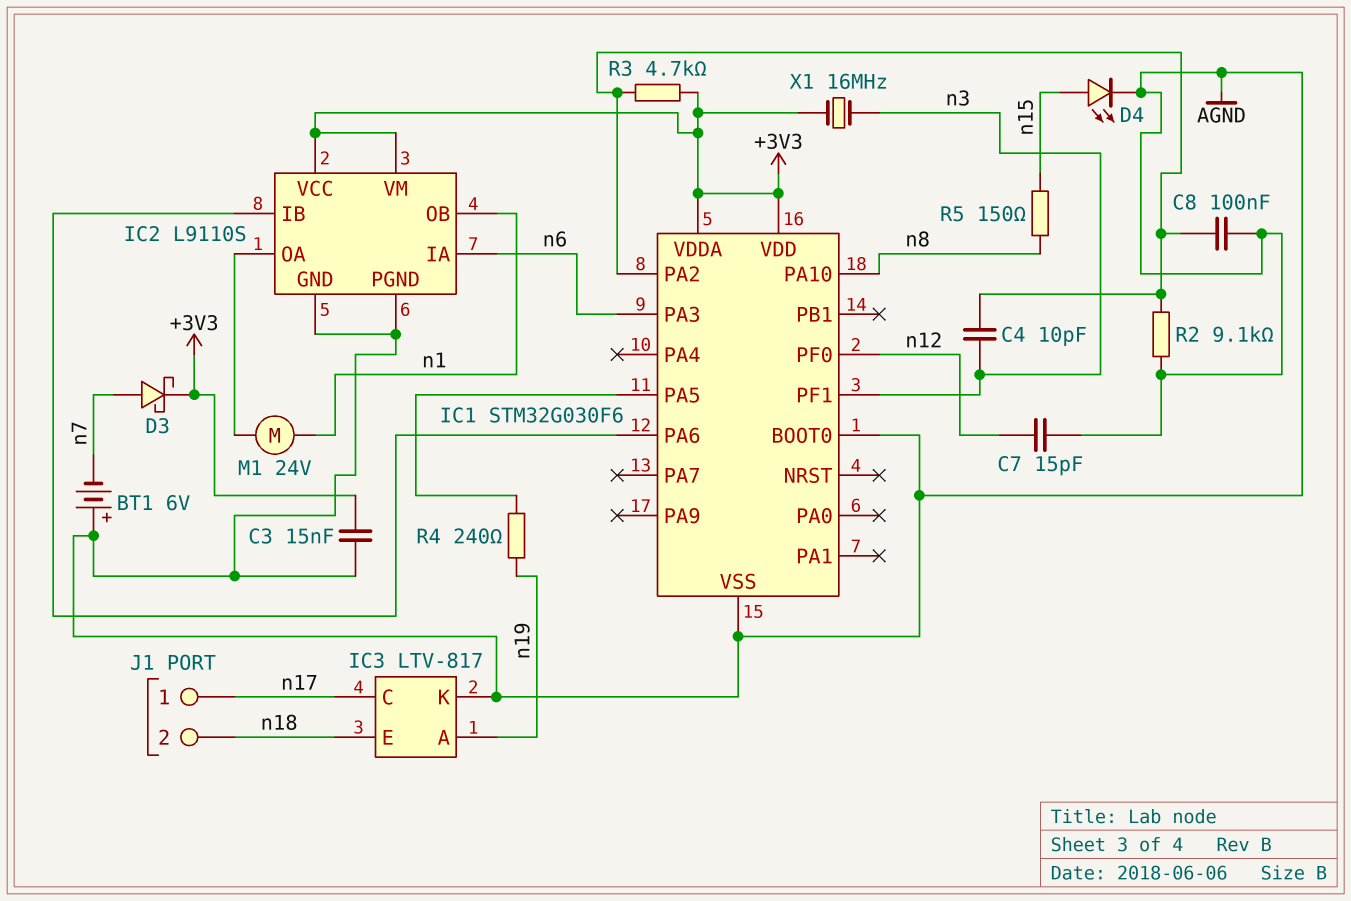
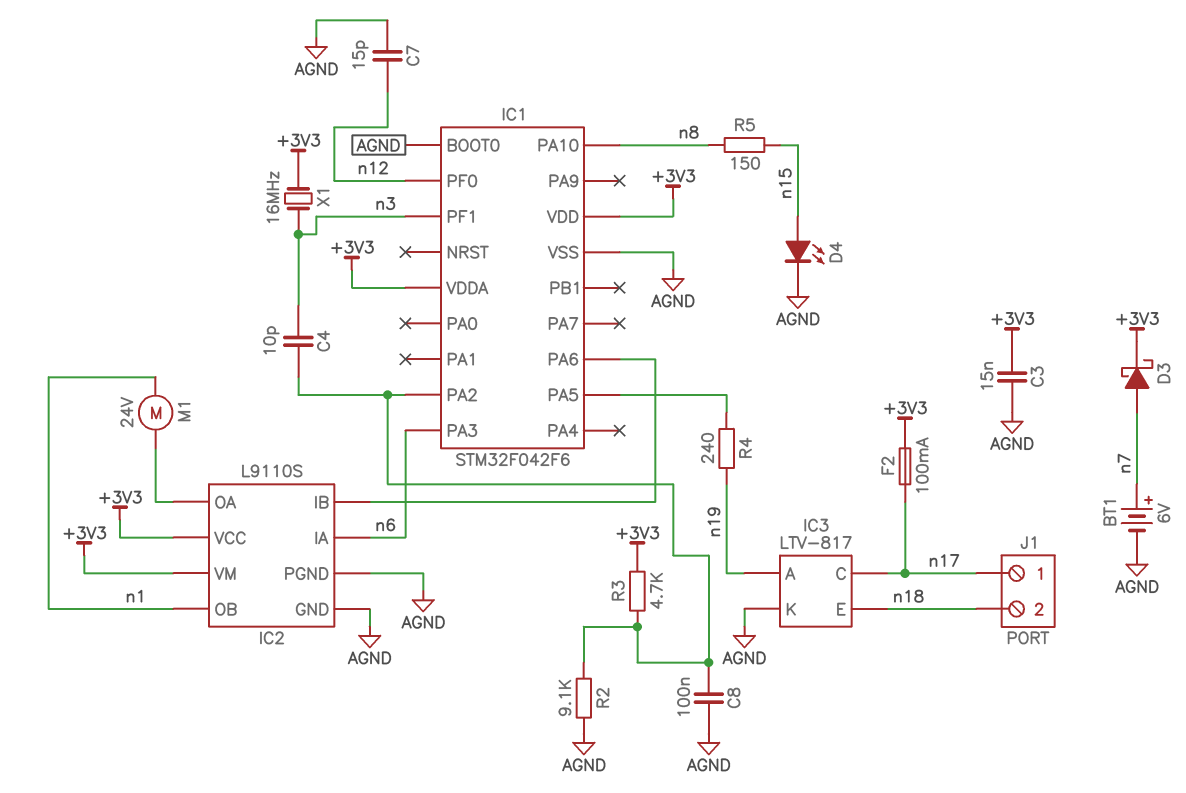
BT1: 6V (plus AGND, minus n7) -> 6V (plus n7, minus AGND)
F2: none -> 100mA (+3V3, n17)
IC1: STM32G030F6 -> STM32F042F6

